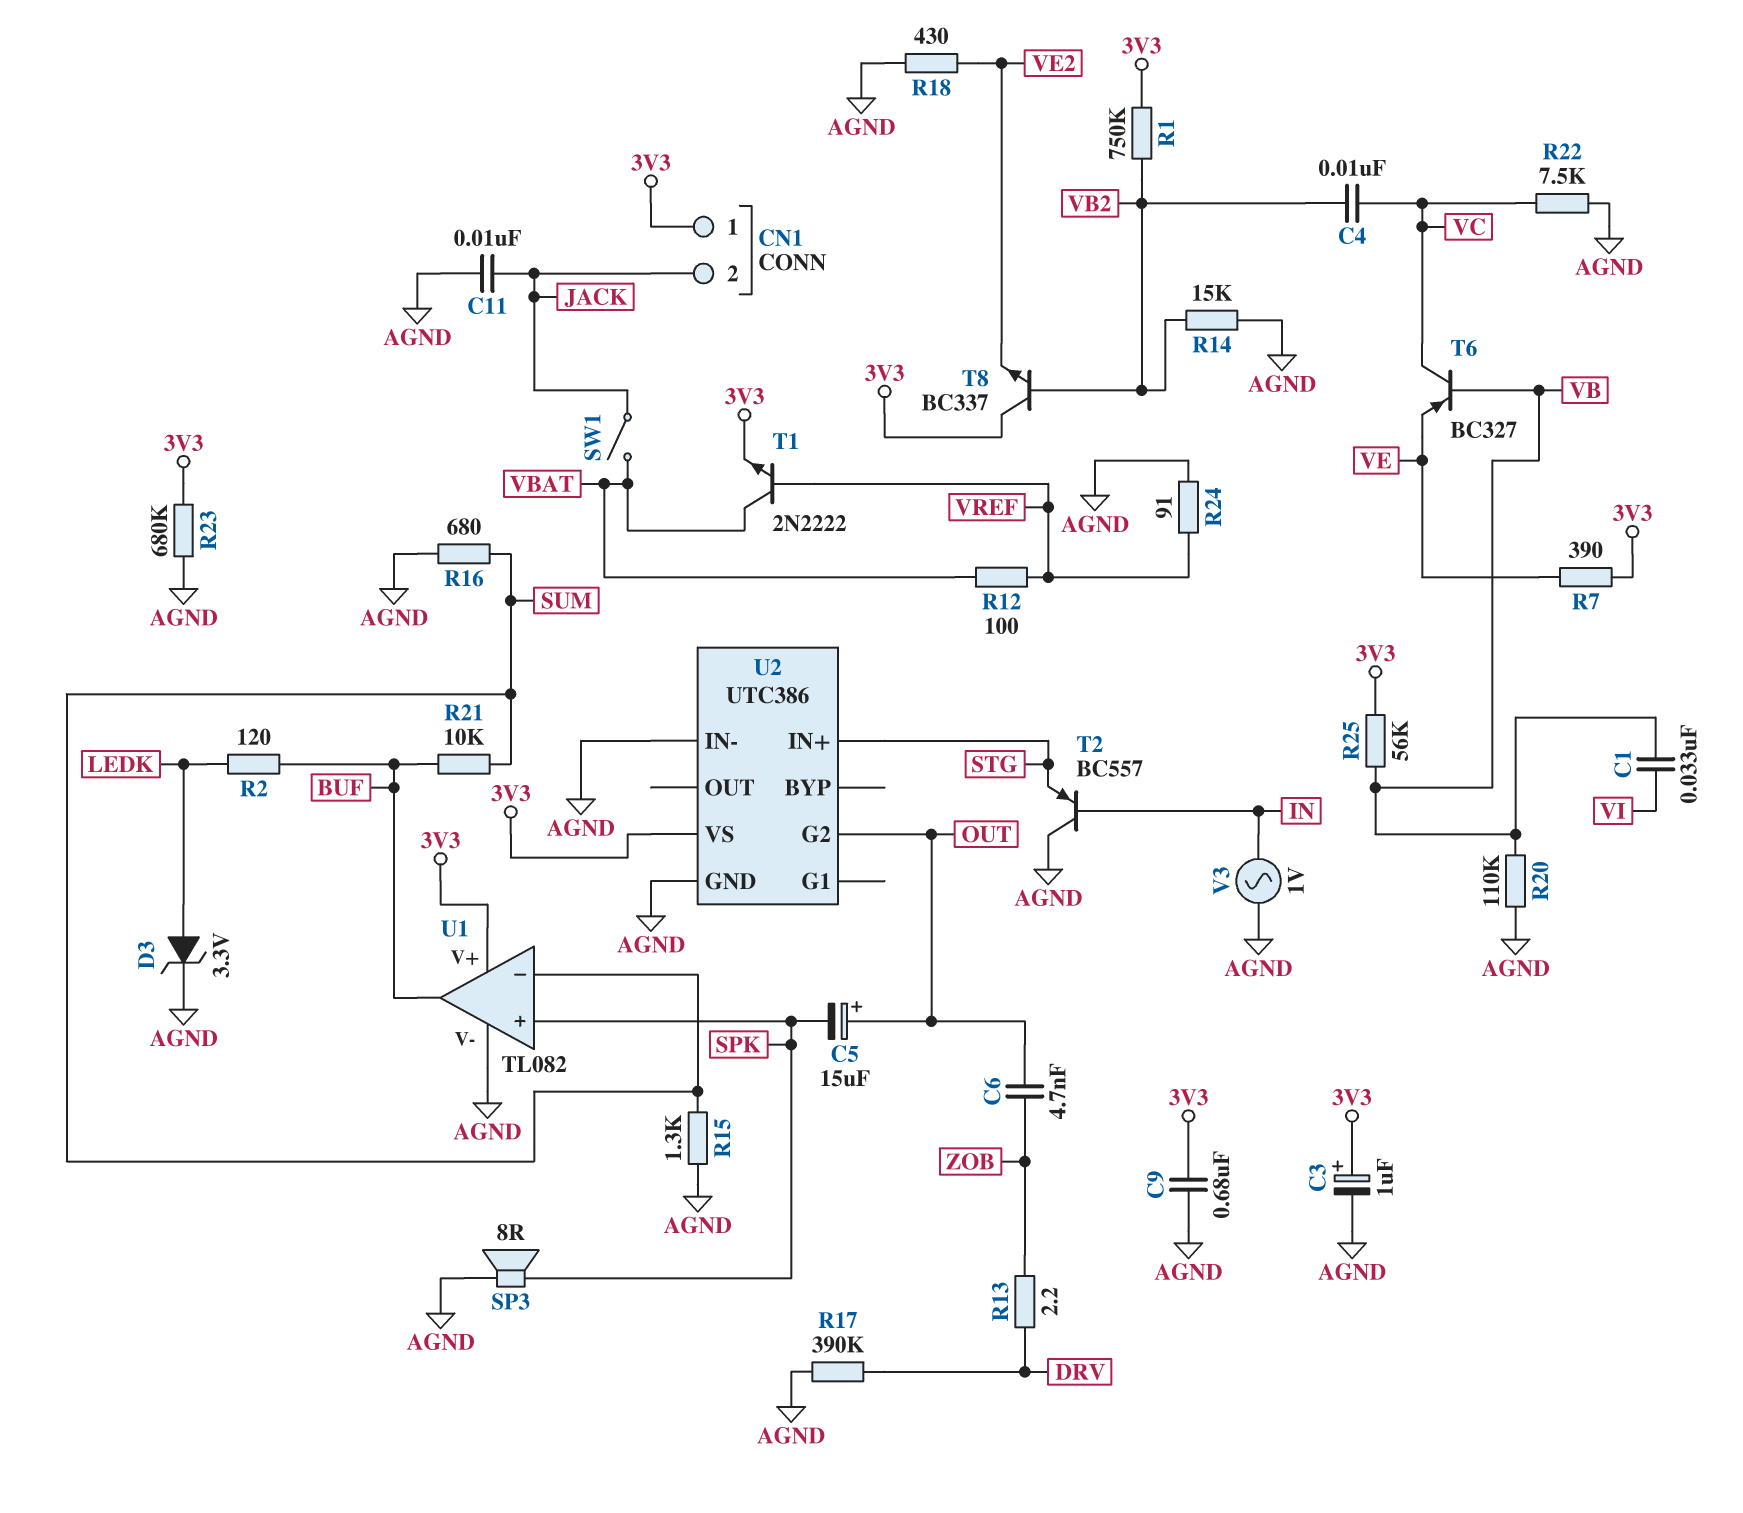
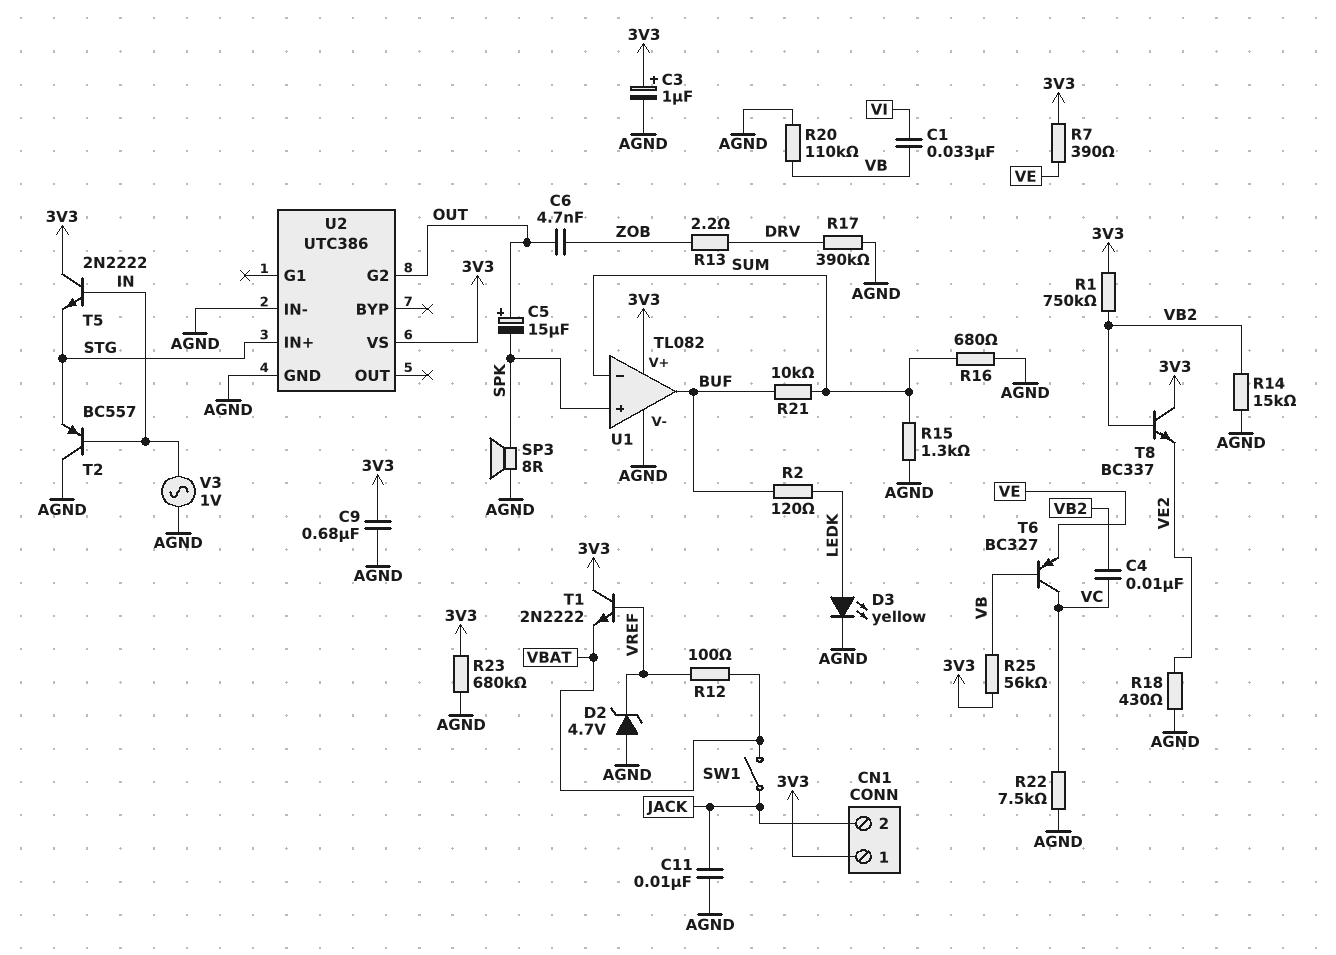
D2: none -> zener 4.7V (A AGND, K VREF)
D3: zener 3.3V (A LEDK, K AGND) -> LED yellow (A LEDK, K AGND)
R24: 91 (AGND, VREF) -> none
T1: NPN 2N2222 (B VREF, C VBAT, E 3V3) -> NPN 2N2222 (B VREF, C 3V3, E VBAT)
T5: none -> NPN 2N2222 (B IN, C 3V3, E STG)

